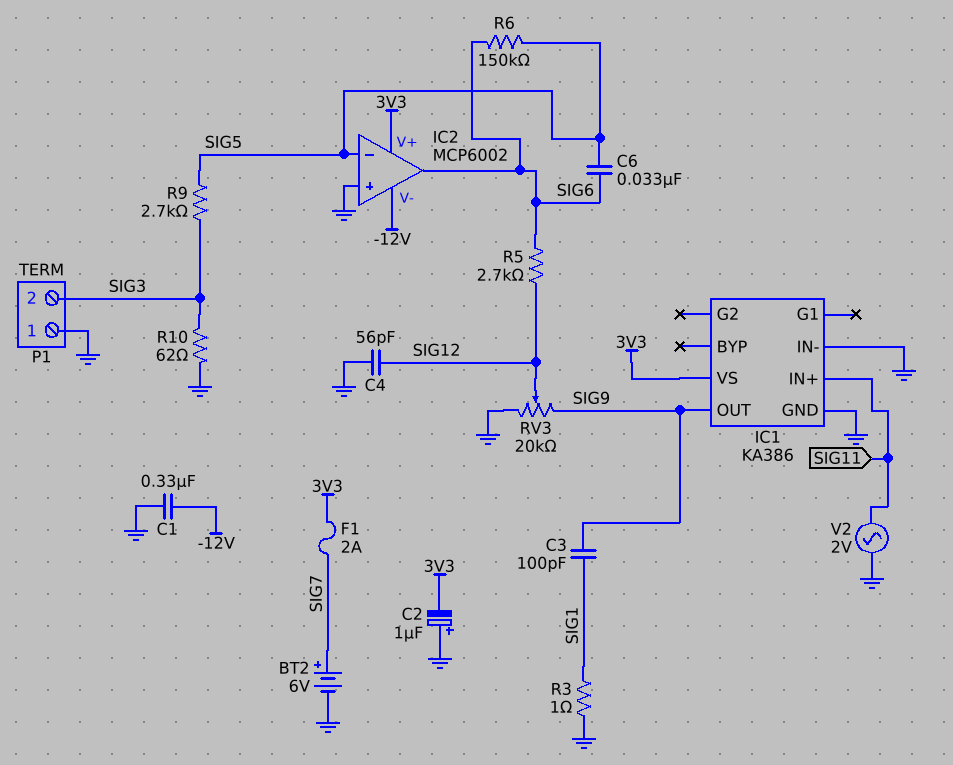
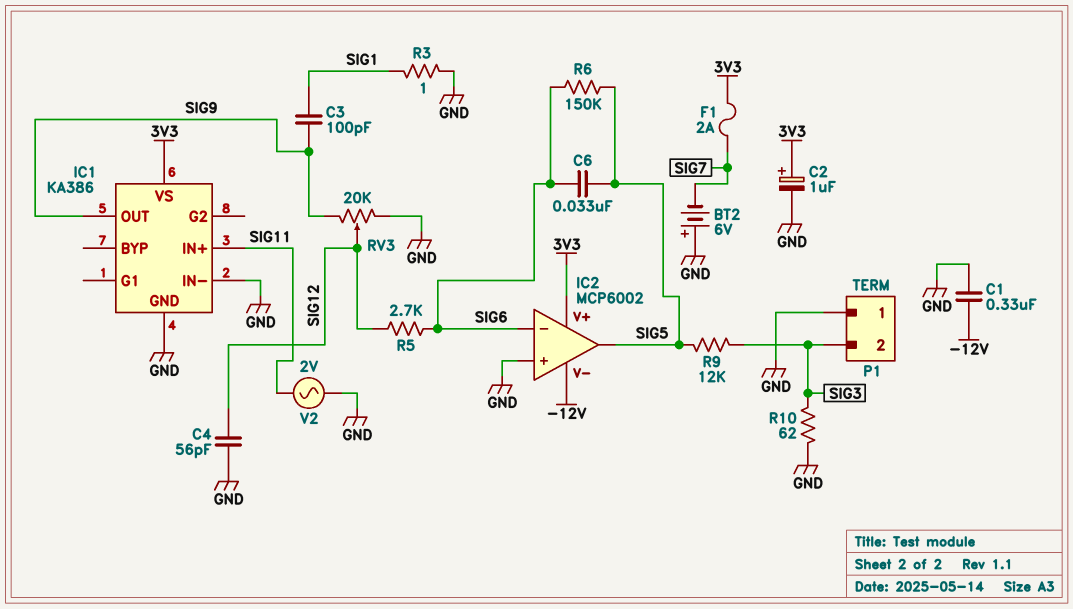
BT2: 6V (plus SIG7, minus GND) -> 6V (plus GND, minus SIG7)
C2: 1uF (plus GND, minus 3V3) -> 1uF (plus 3V3, minus GND)
IC2 pin in-: SIG5 -> SIG6
IC2 pin out: SIG6 -> SIG5
R9: 2.7k (SIG3, SIG5) -> 12k (SIG3, SIG5)

